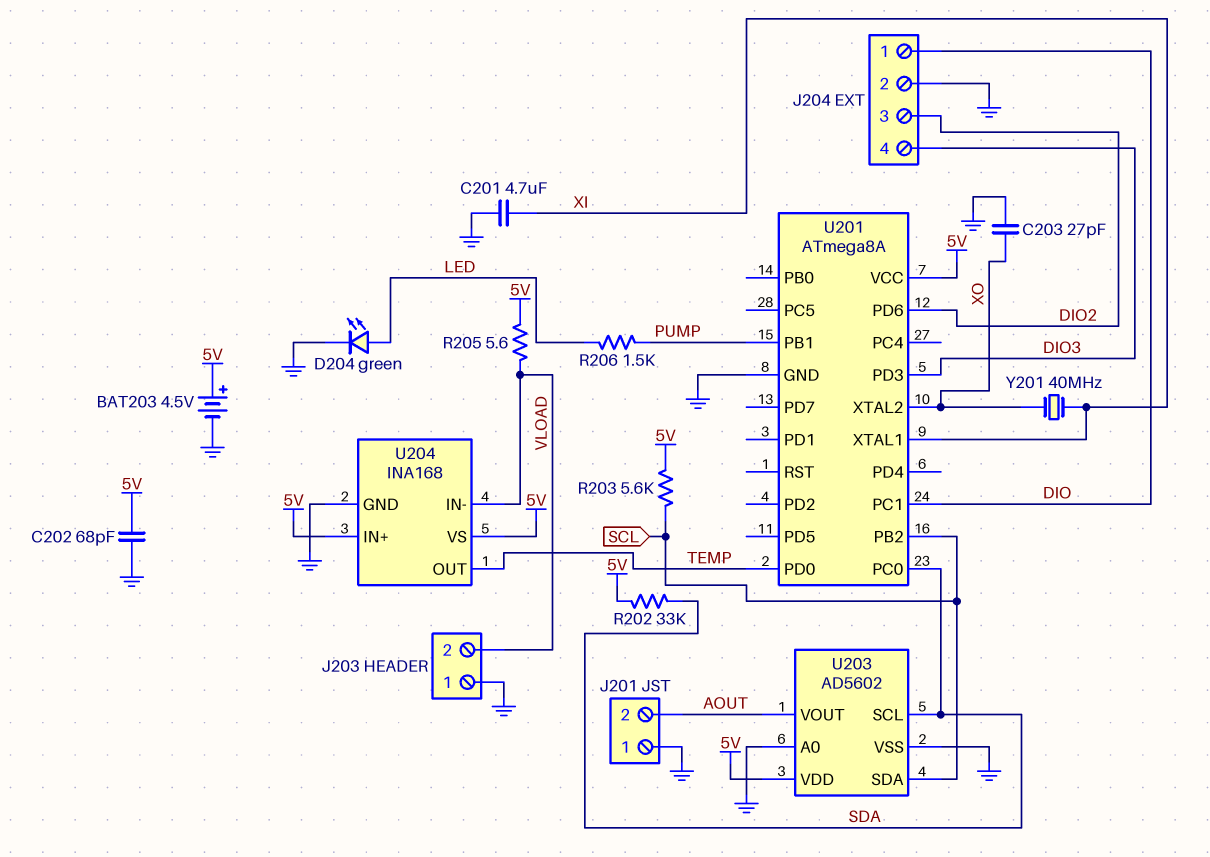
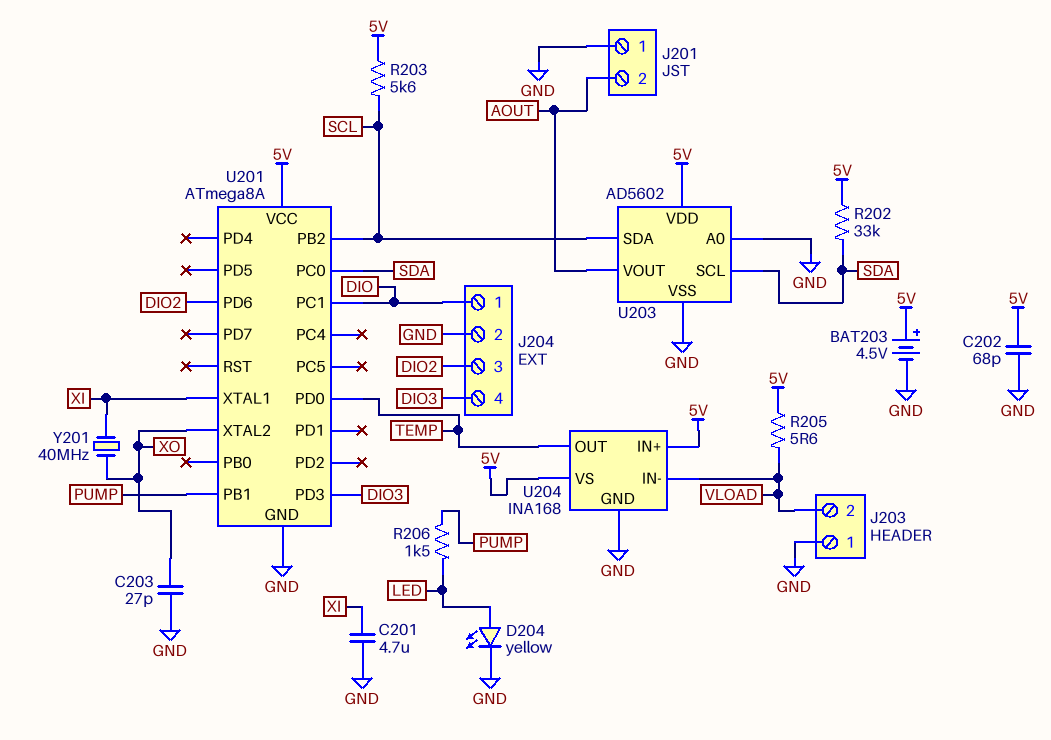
D204: LED green (A LED, K GND) -> LED yellow (A LED, K GND)

